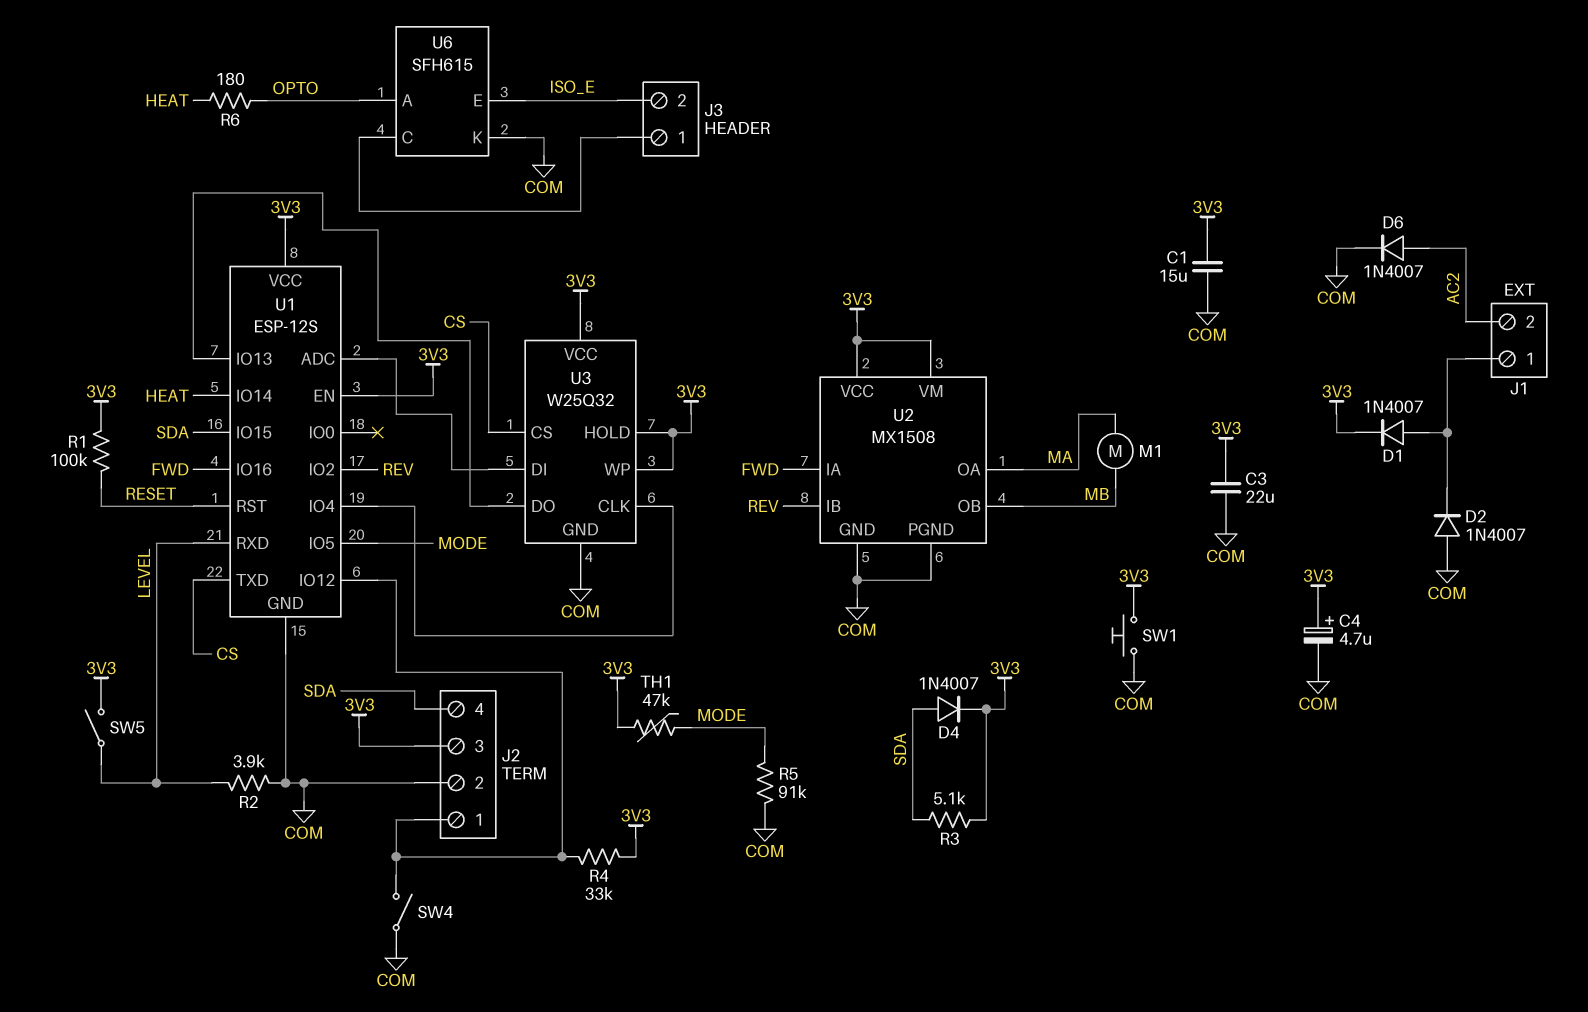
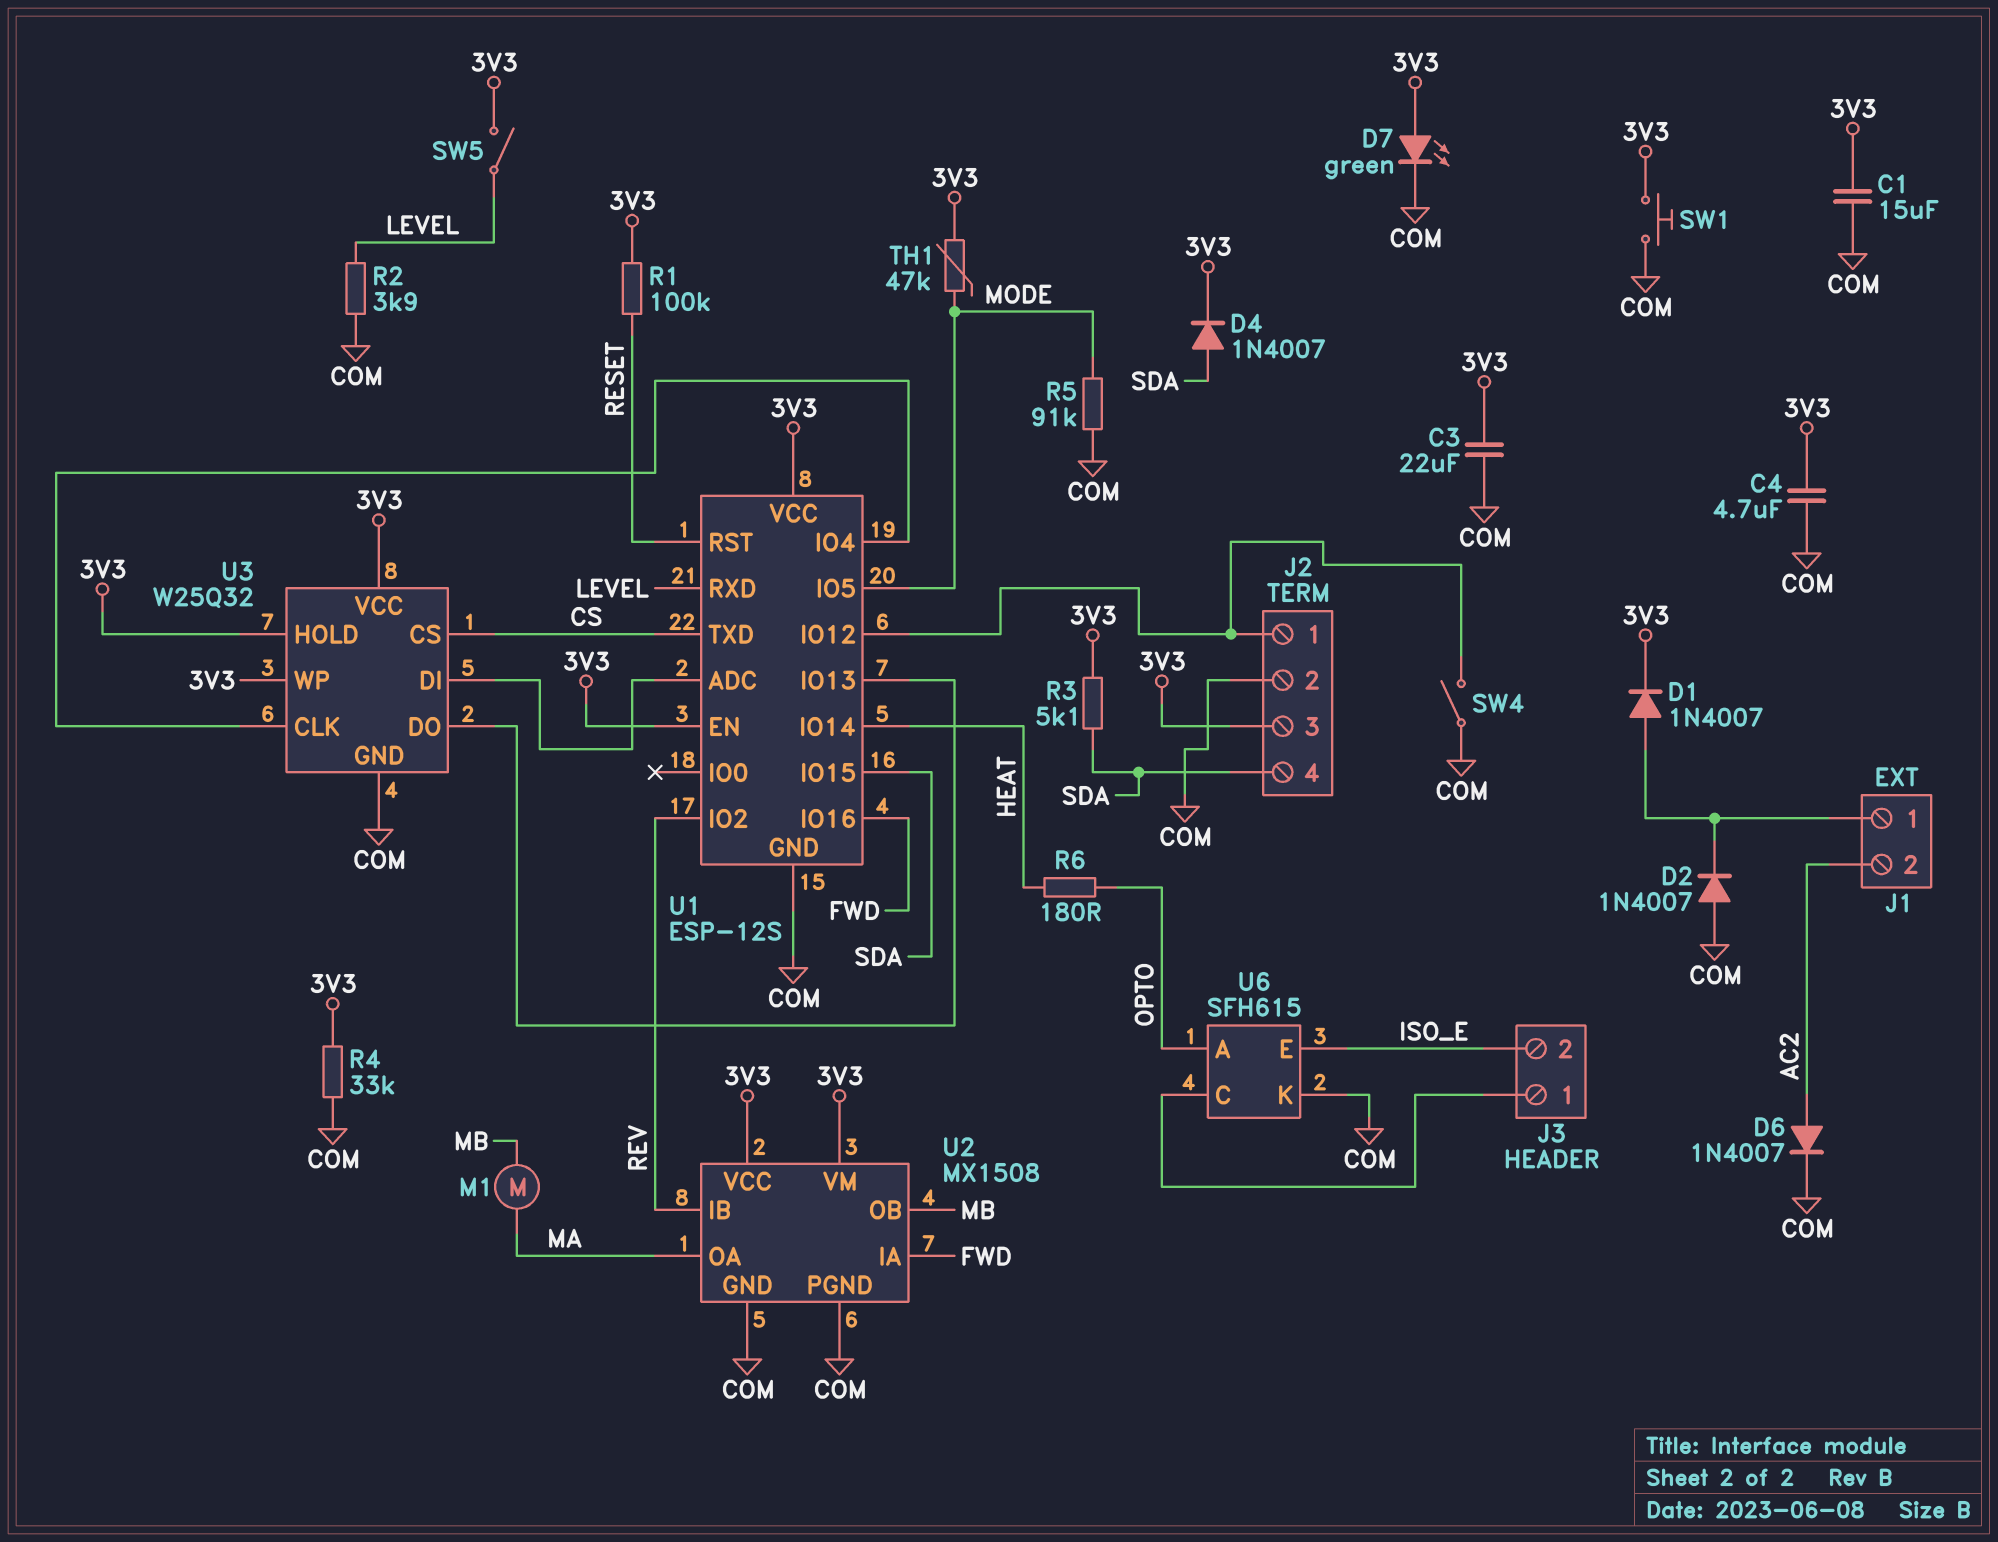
C4: 4.7uF (plus 3V3, minus COM) -> 4.7uF (3V3, COM)
D7: none -> LED green (A 3V3, K COM)
R4: 33k (3V3, J2/1) -> 33k (3V3, COM)

